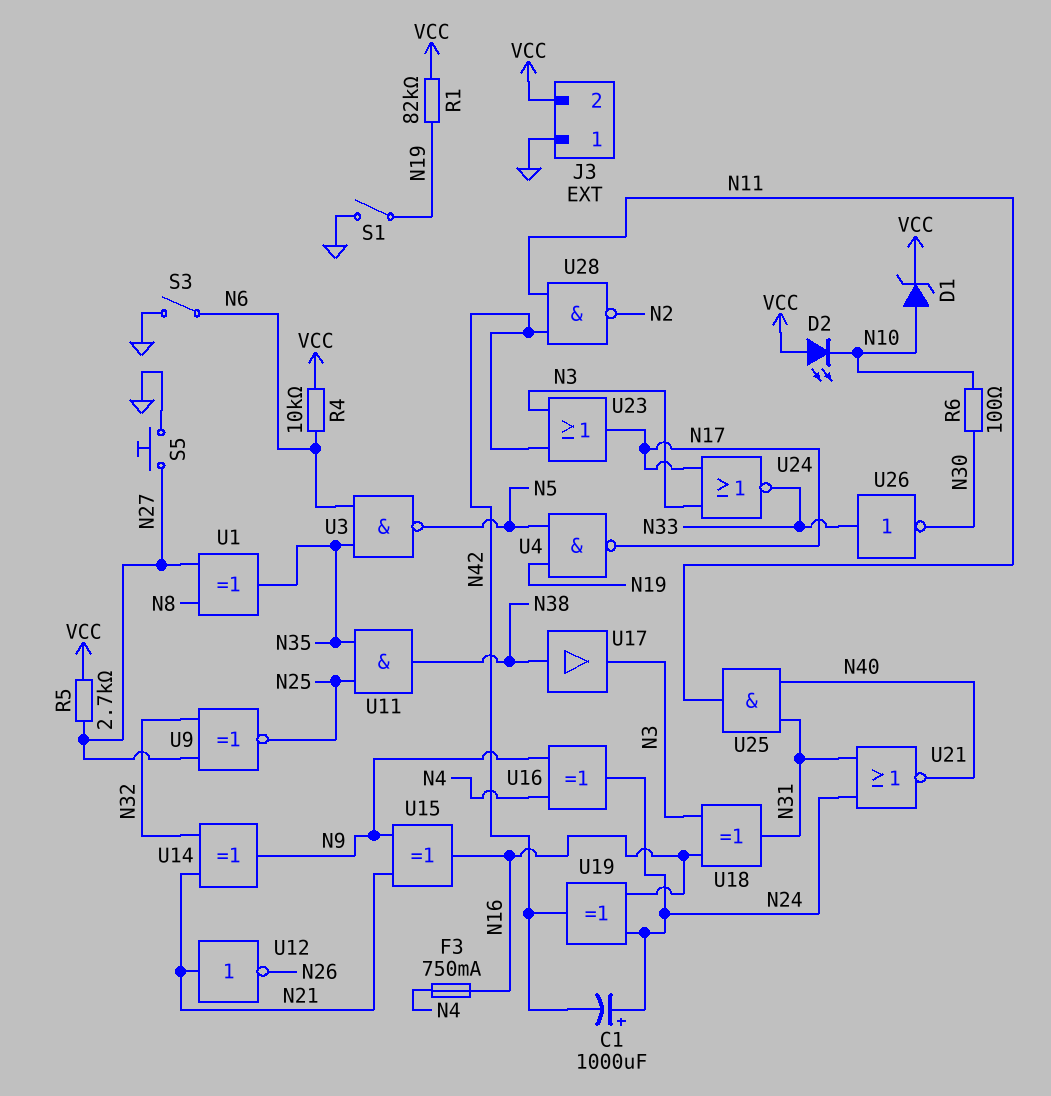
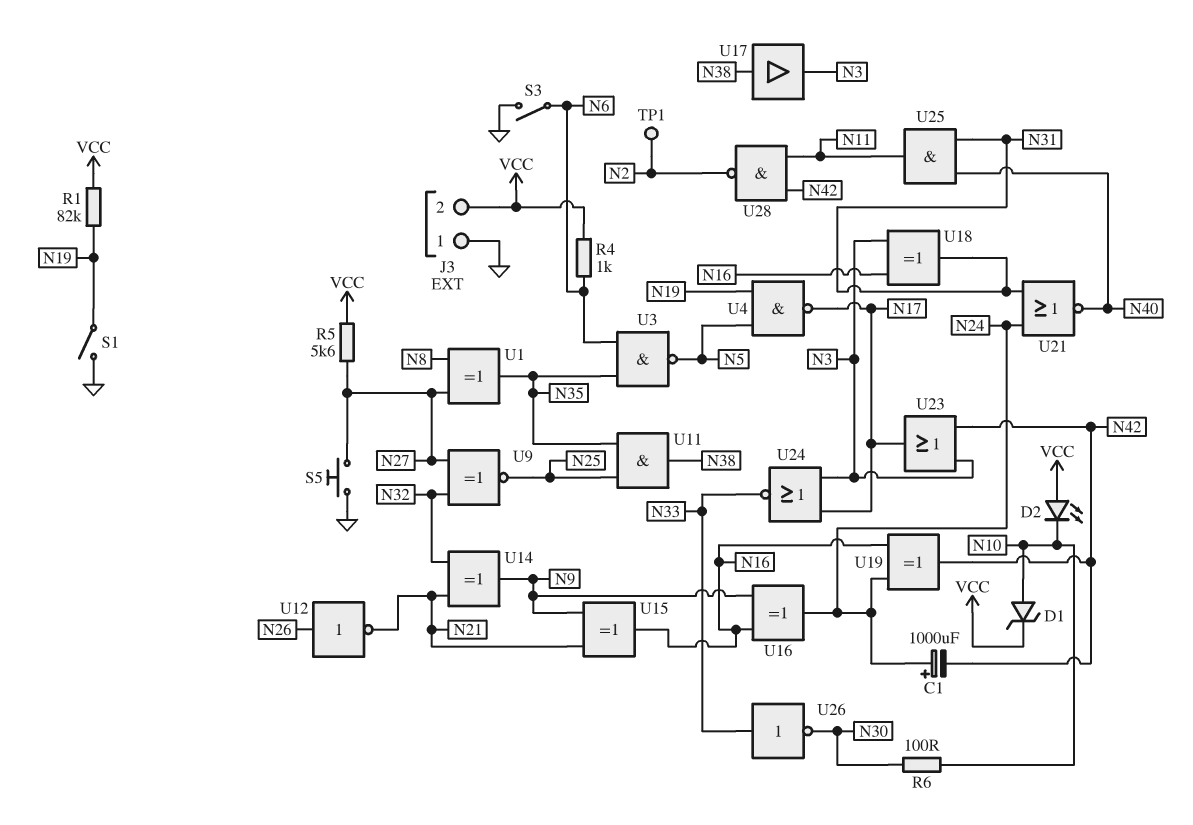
F3: 750mA (N4, N16) -> none
R4: 10k (N6, VCC) -> 1k (N6, VCC)
R5: 2.7k (N27, VCC) -> 5.6k (N27, VCC)
TP1: none -> test point (N2)
U12: NOT (in N21, out N26) -> NOT (in N26, out N21)
U16: XOR (in N4, in N9, out N24) -> XOR (in N9, in N16, out N24)

